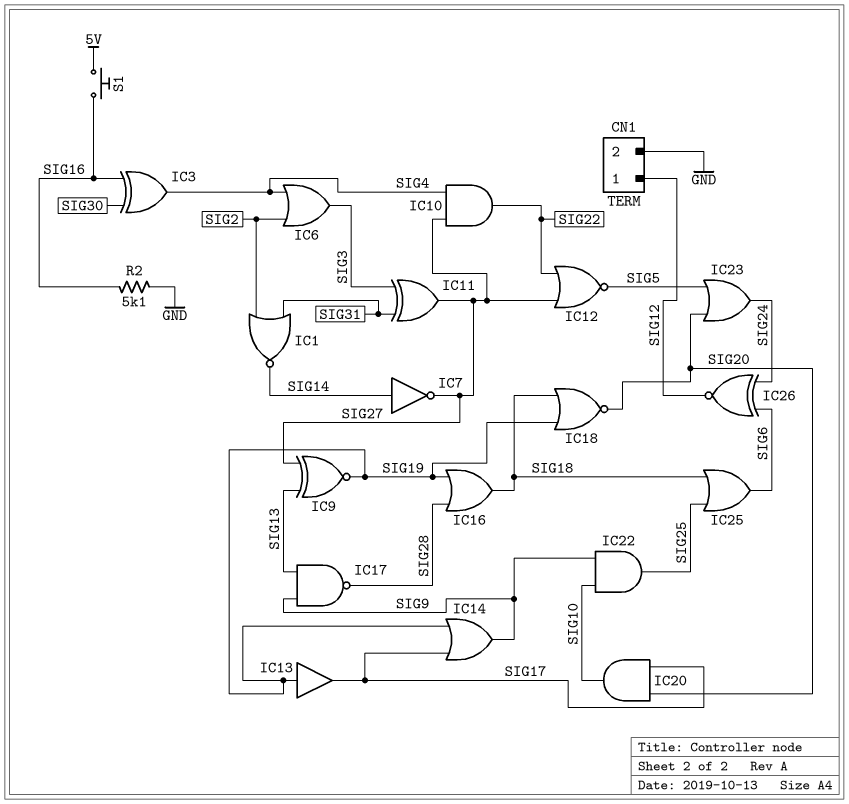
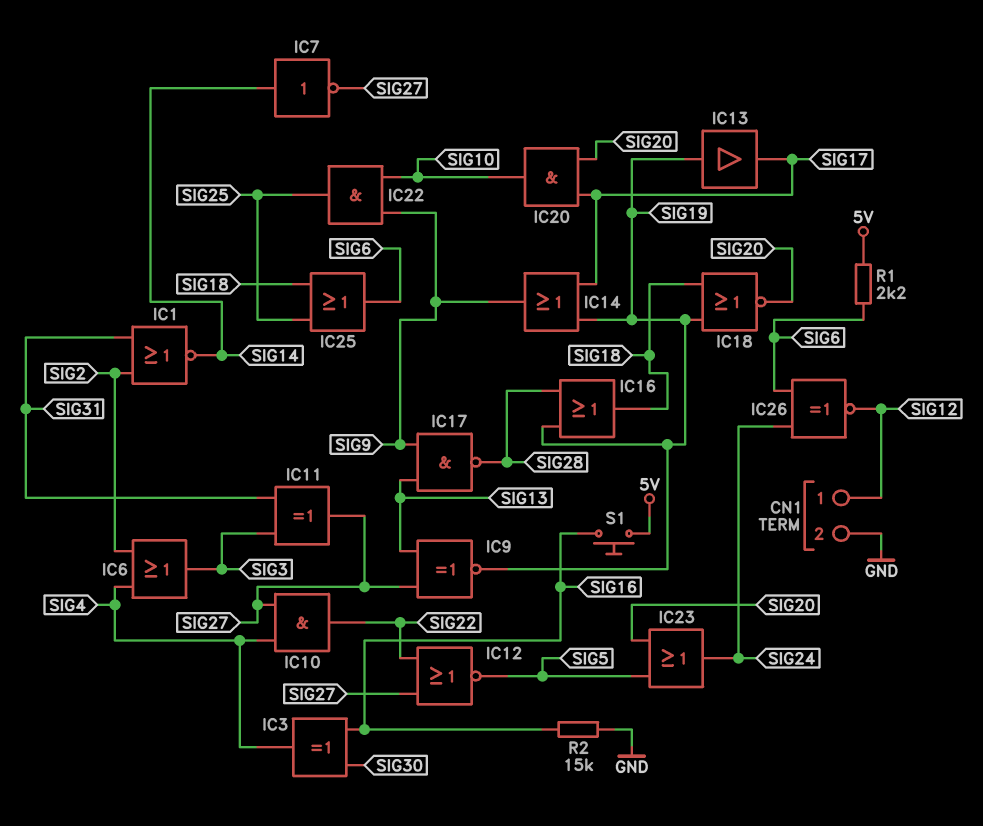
R1: none -> 2.2k (5V, SIG6)
R2: 5.1k (GND, SIG16) -> 15k (GND, SIG16)

